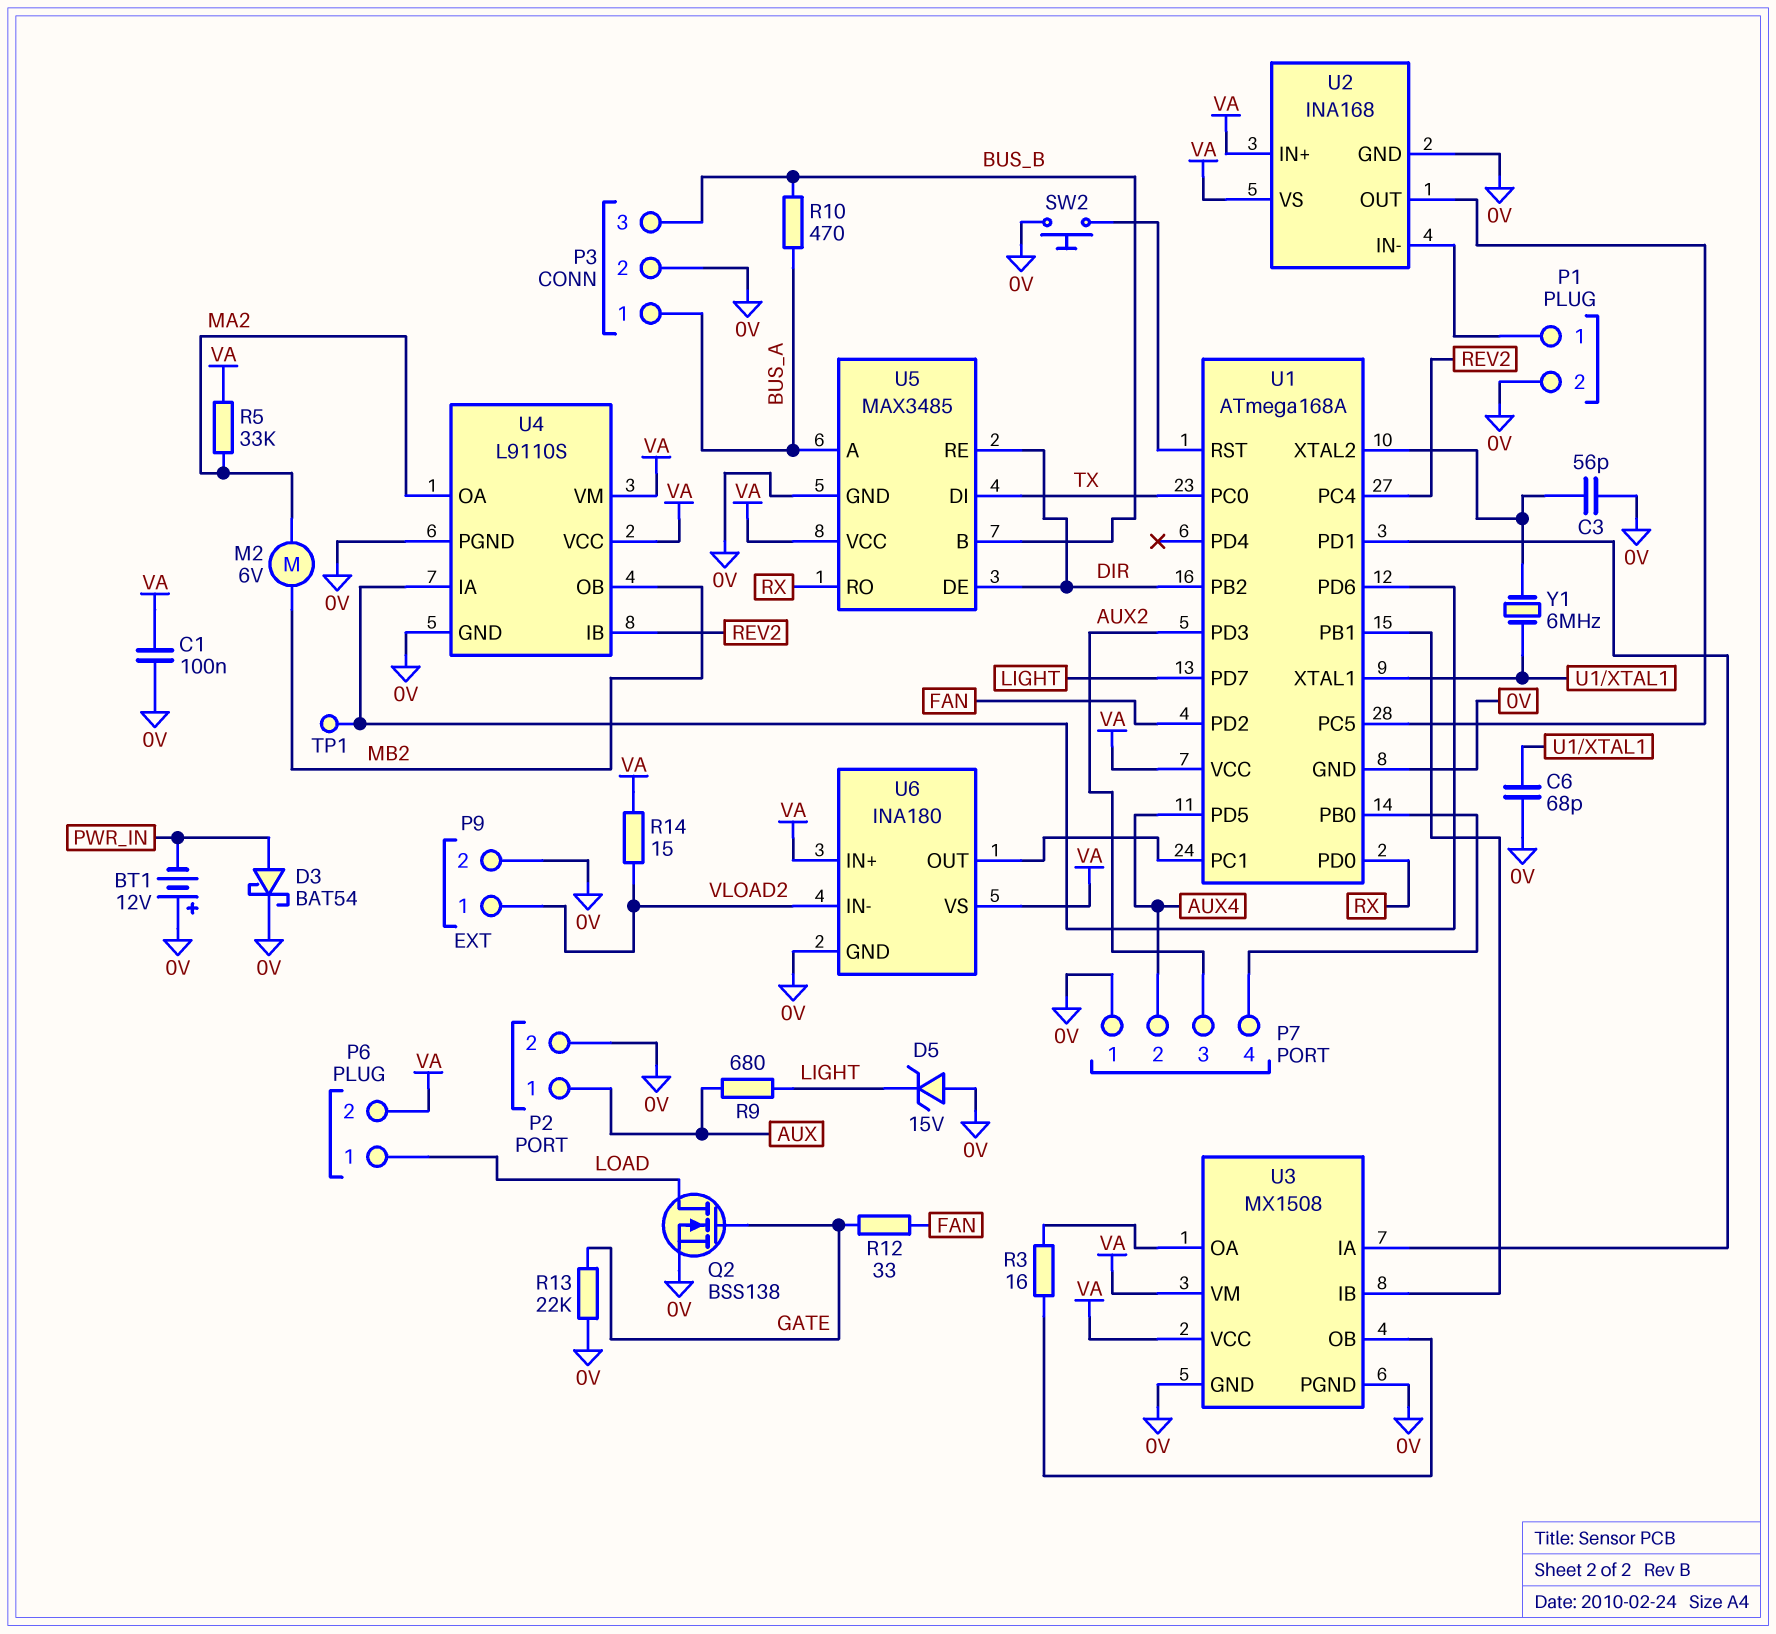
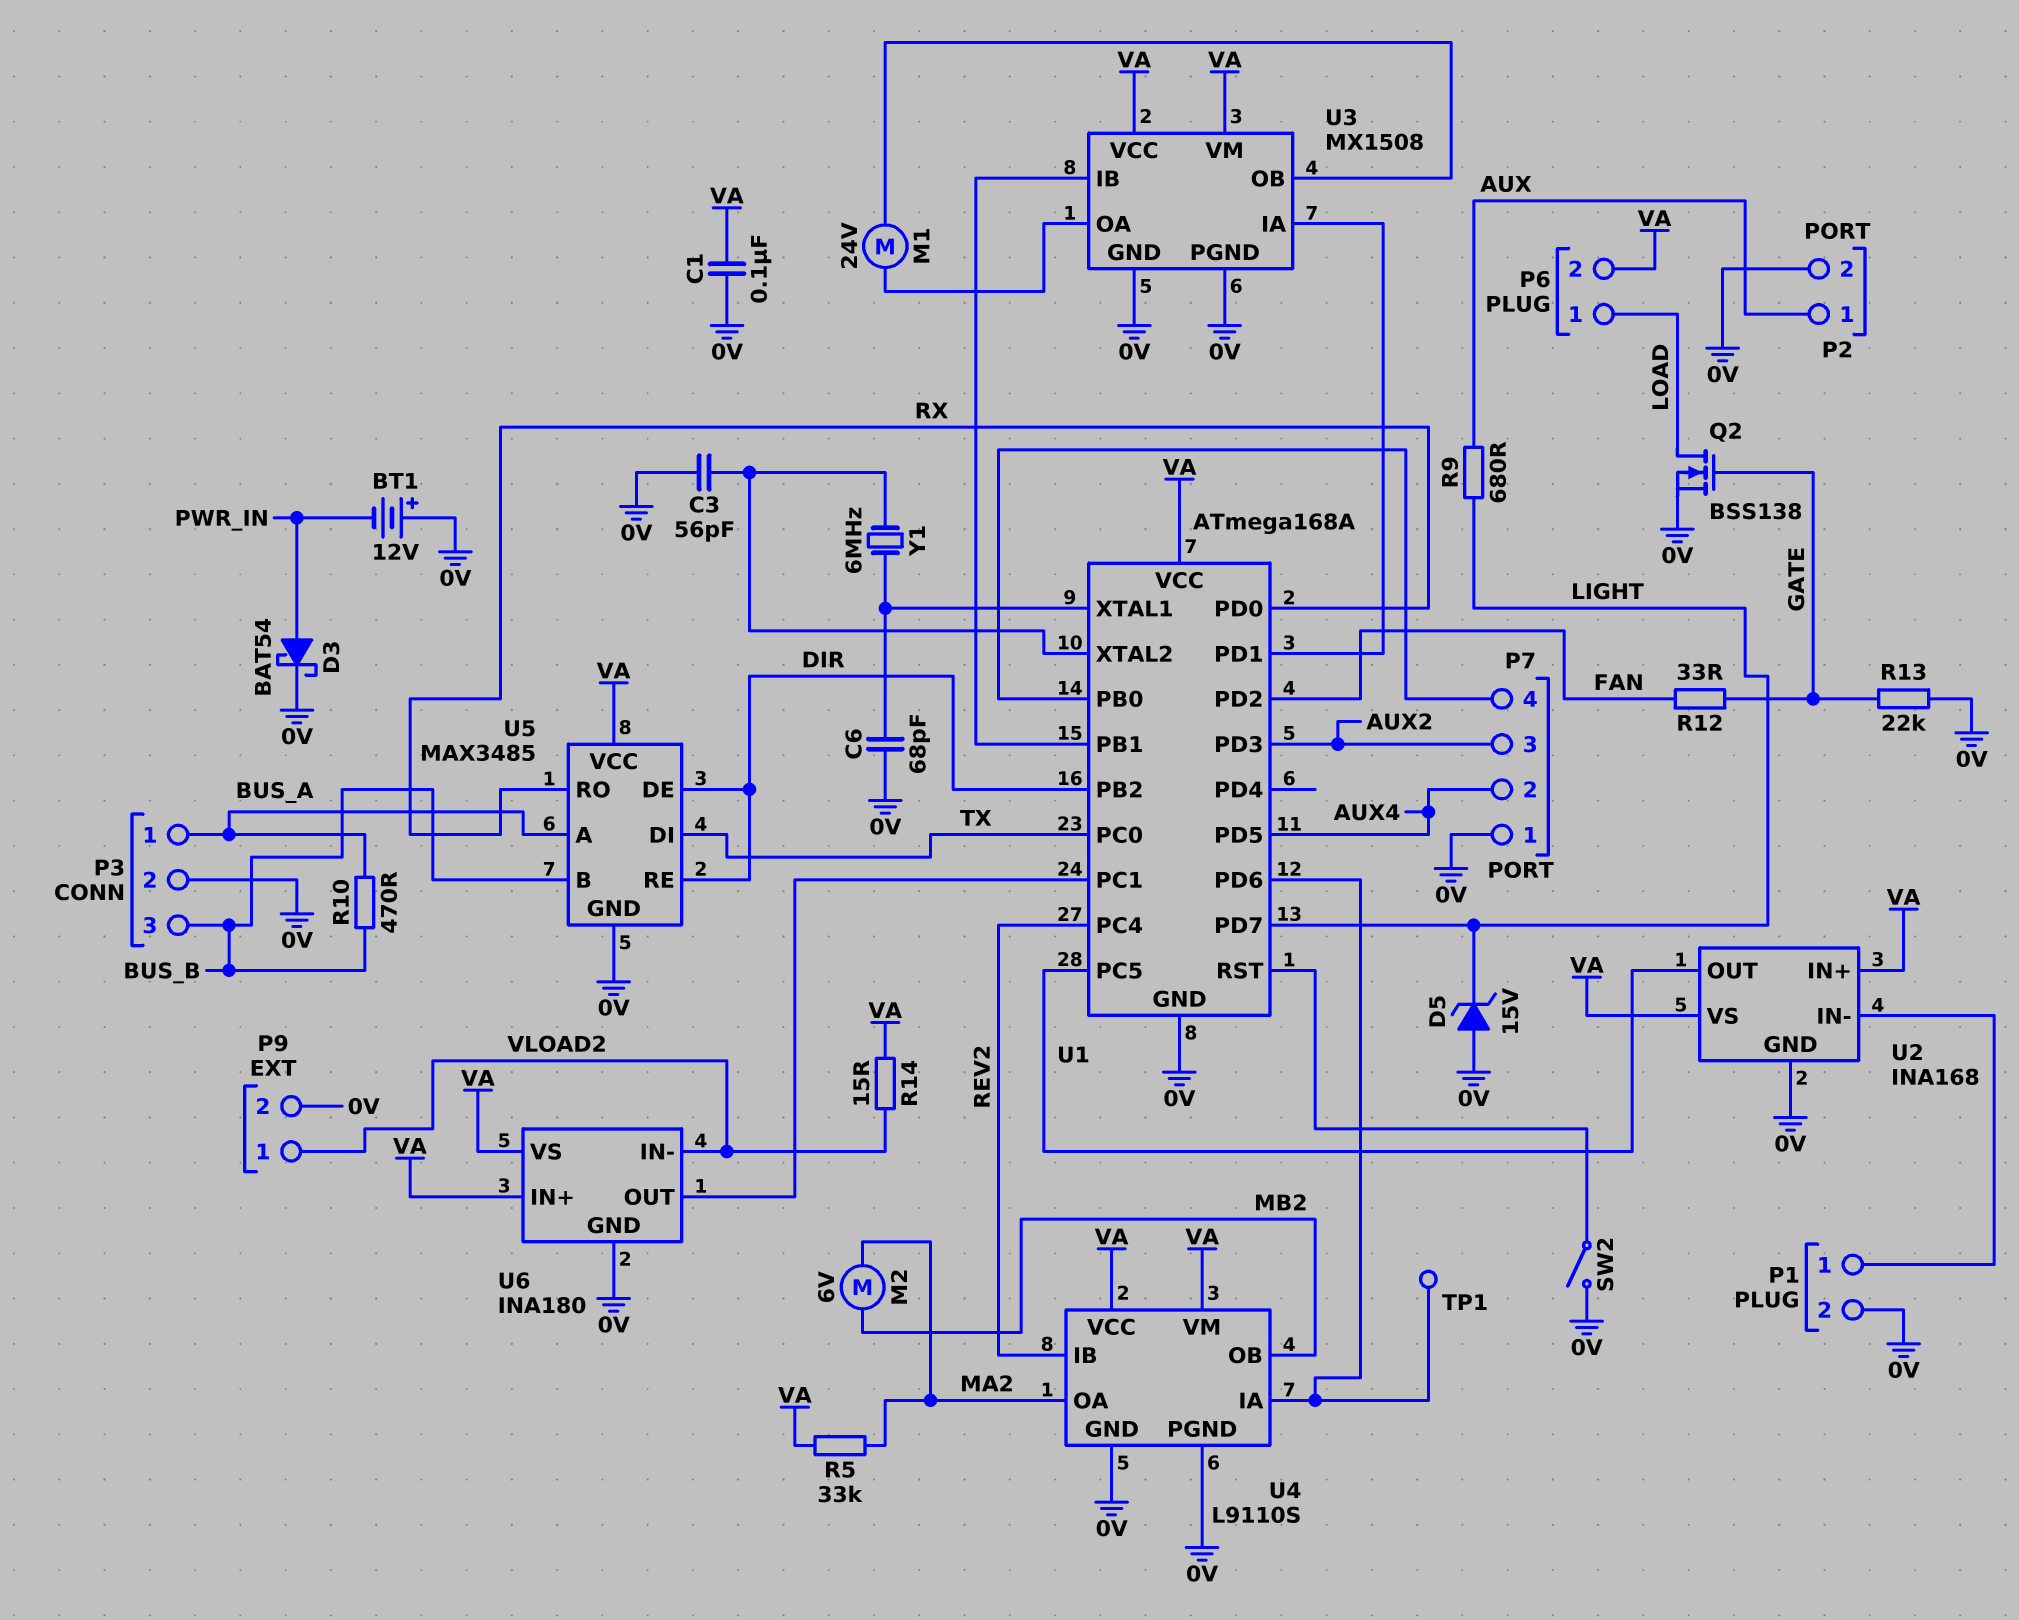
M1: none -> motor 24V (U3/OA, U3/OB)
R3: 16 (U3/OA, U3/OB) -> none
SW2: button (0V, U1/RST) -> switch (0V, U1/RST)

